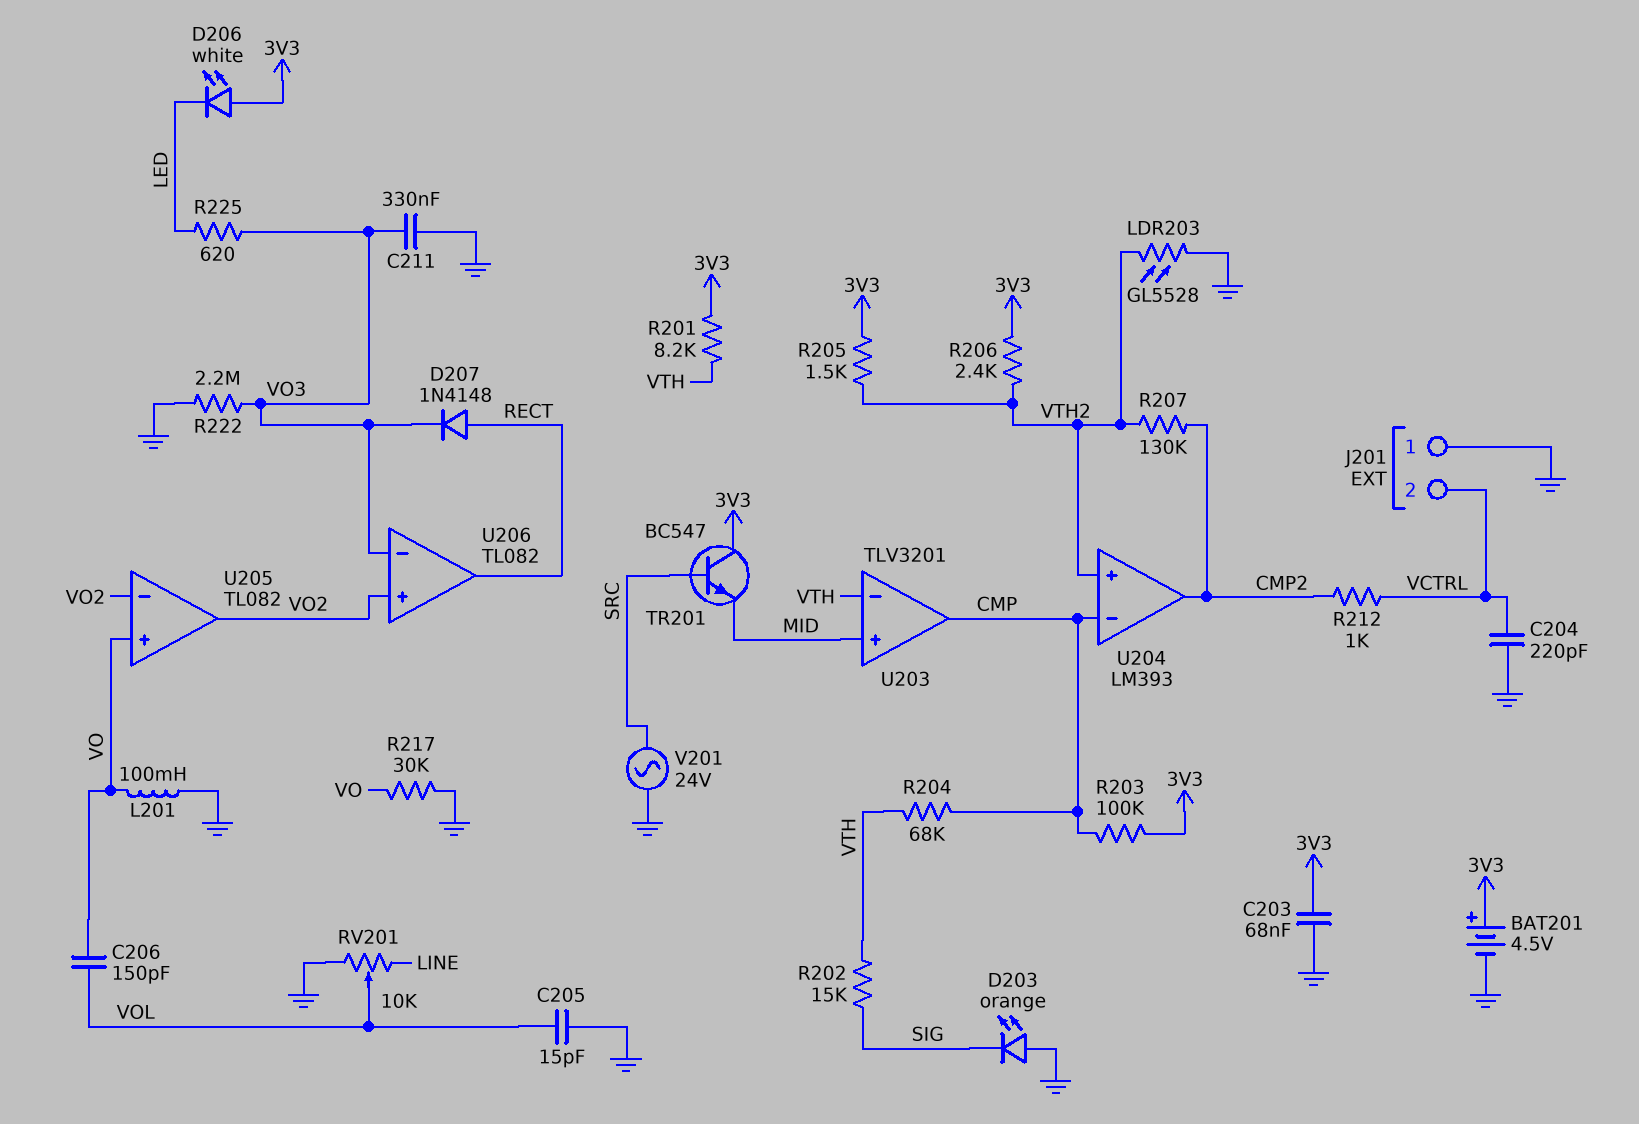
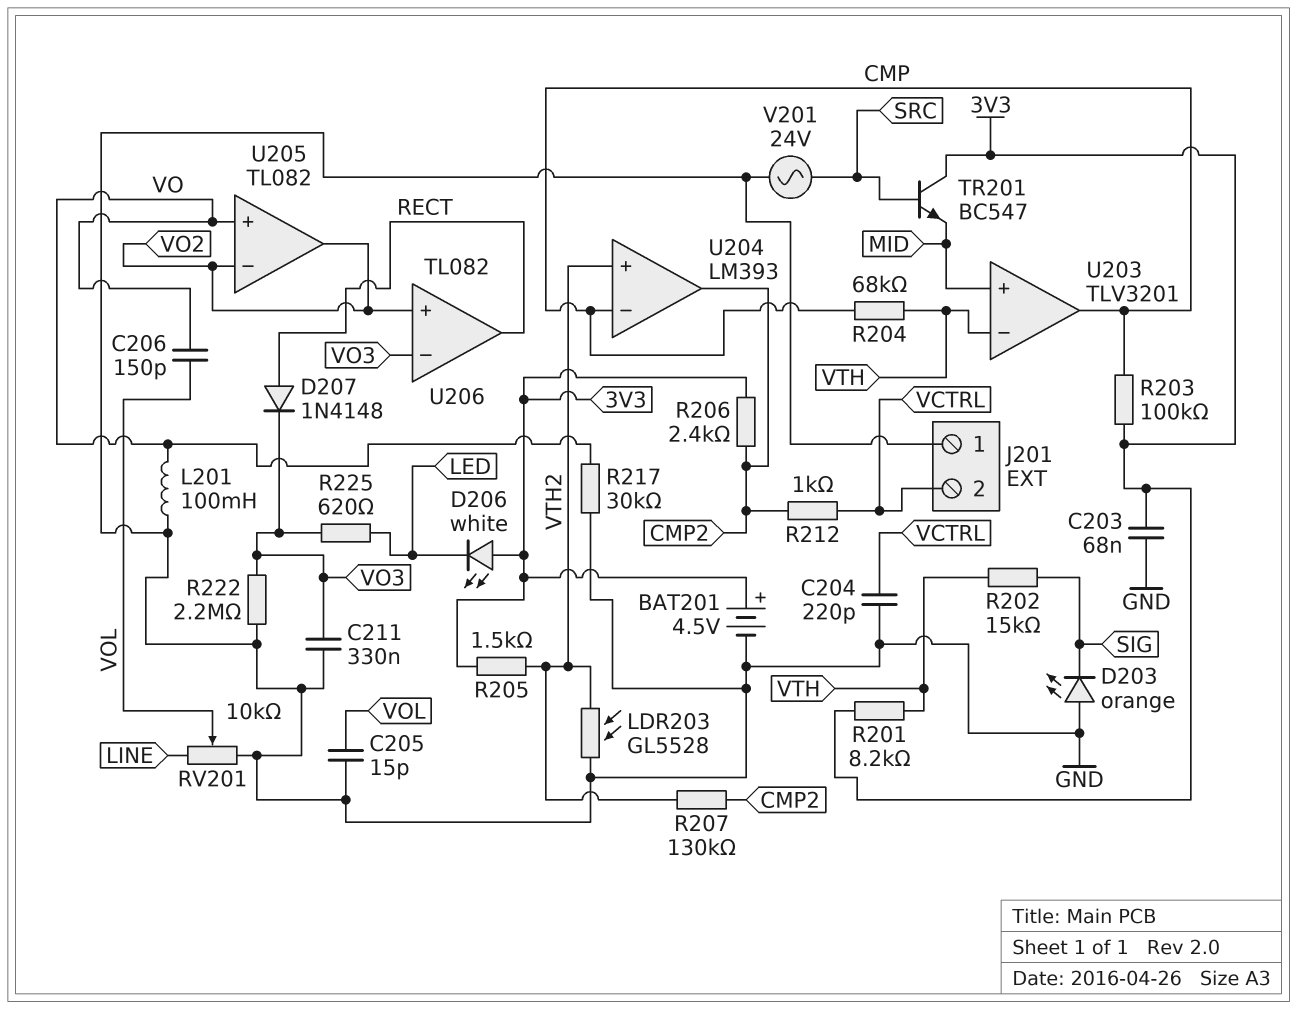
R206: 2.4k (3V3, VTH2) -> 2.4k (3V3, CMP2)

